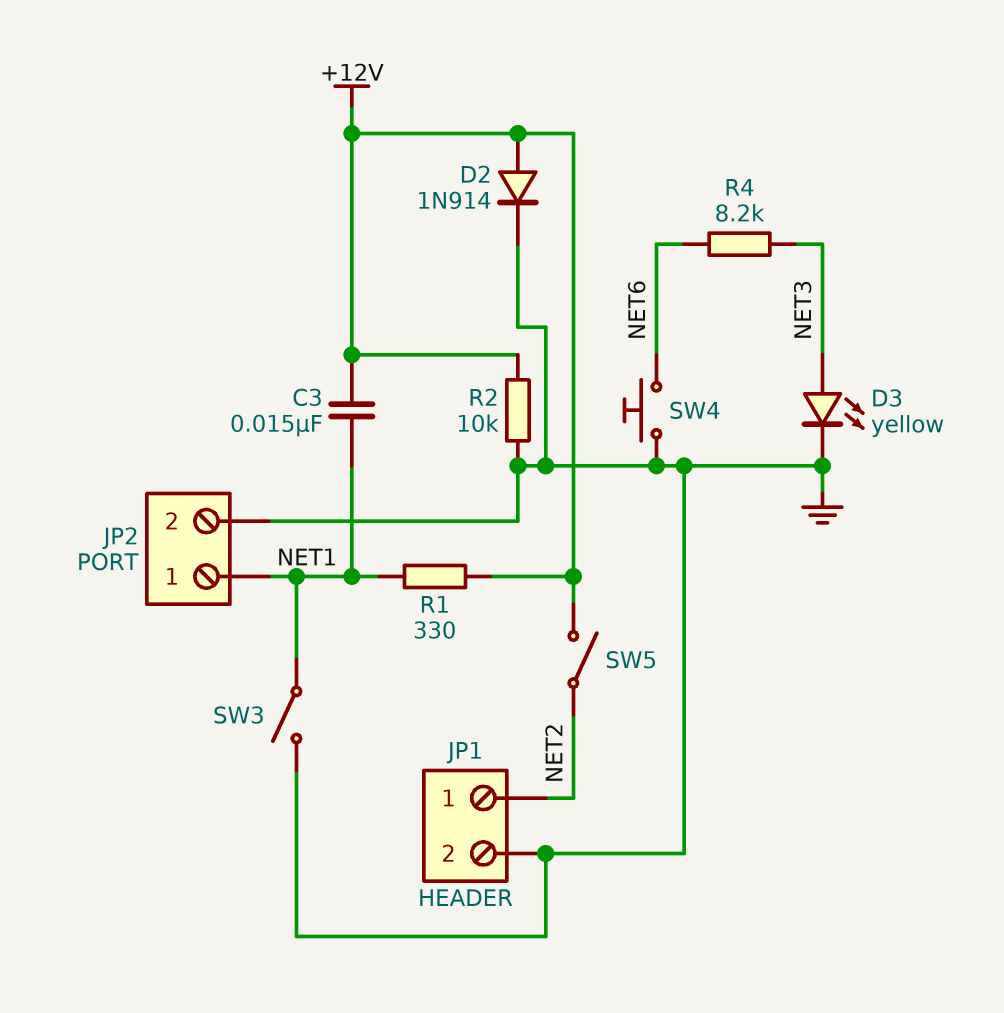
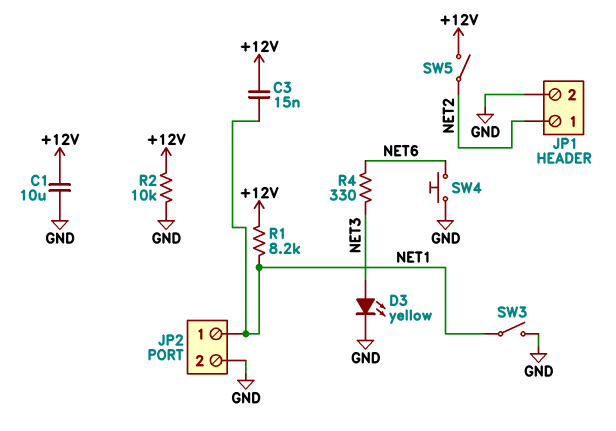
C1: none -> 10uF (+12V, GND)
D2: diode 1N914 (A +12V, K GND) -> none
R1: 330 (+12V, NET1) -> 8.2k (+12V, NET1)
R4: 8.2k (NET3, NET6) -> 330 (NET3, NET6)

